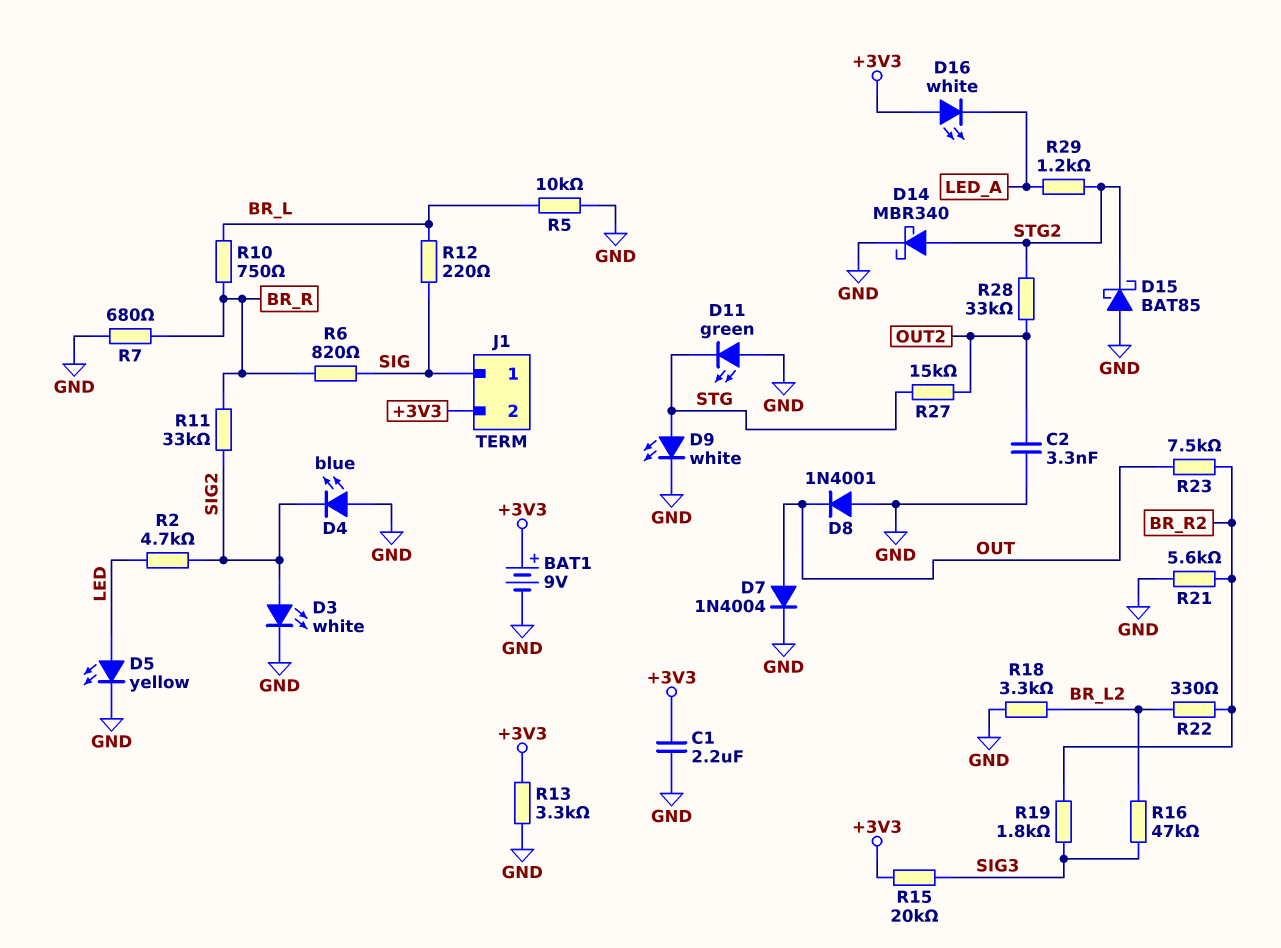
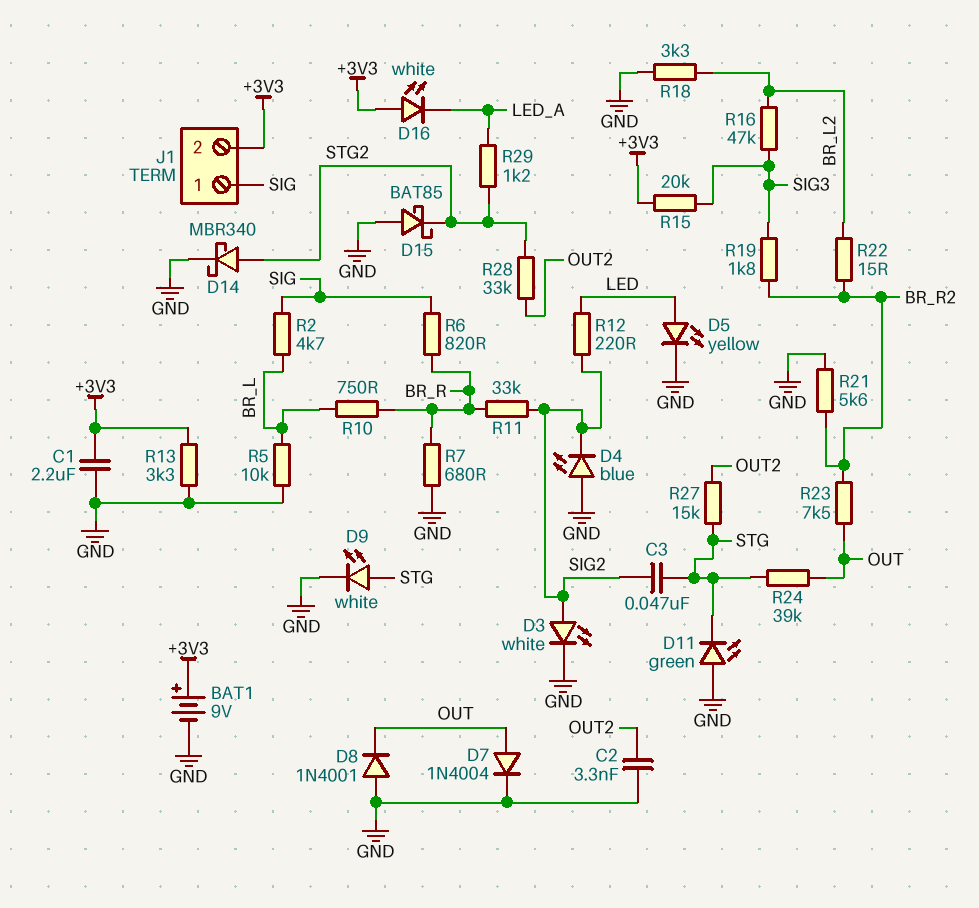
C3: none -> 47nF (SIG2, STG)
R2: 4.7k (LED, SIG2) -> 4.7k (BR_L, SIG)
R12: 220 (BR_L, SIG) -> 220 (LED, SIG2)
R22: 330 (BR_L2, BR_R2) -> 15 (BR_L2, BR_R2)
R24: none -> 39k (OUT, STG)

